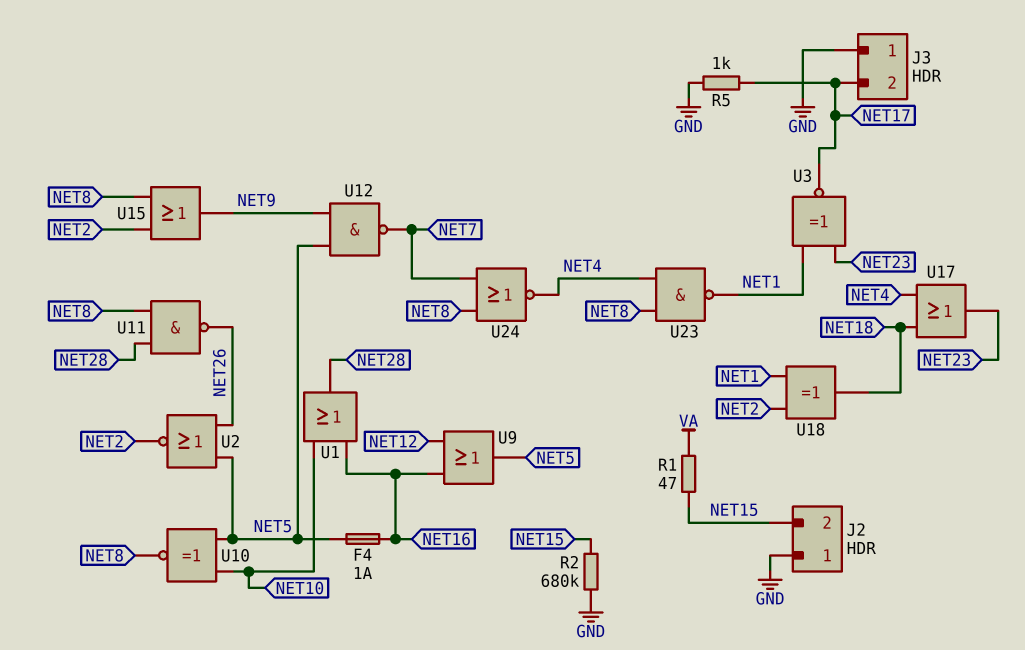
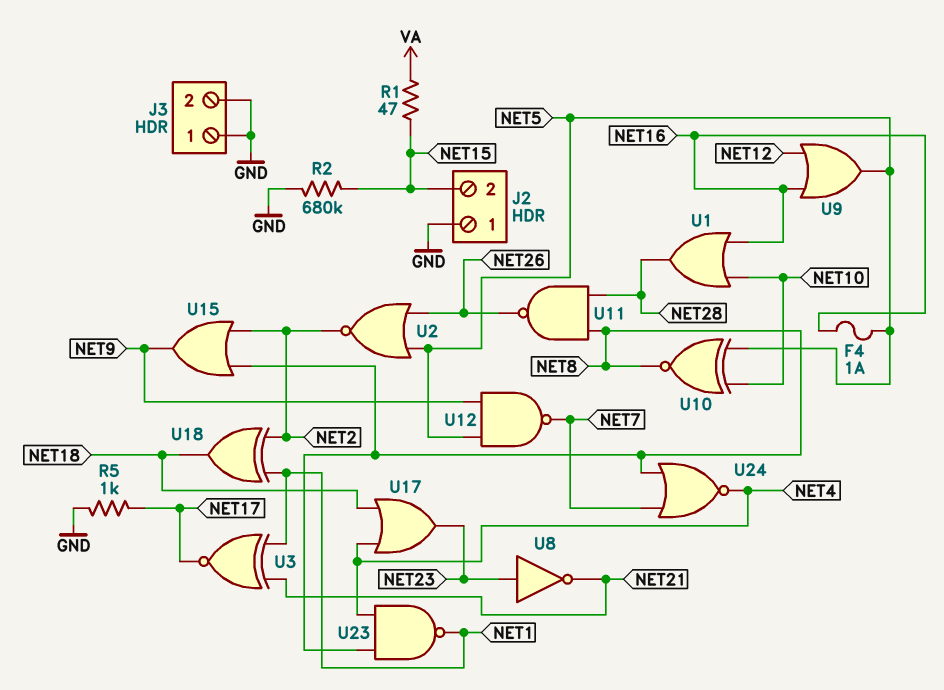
J3 pin 2: NET17 -> GND
U3: XNOR (in NET1, in NET23, out NET17) -> XNOR (in NET1, in NET21, out NET17)
U8: none -> NOT (in NET23, out NET21)

